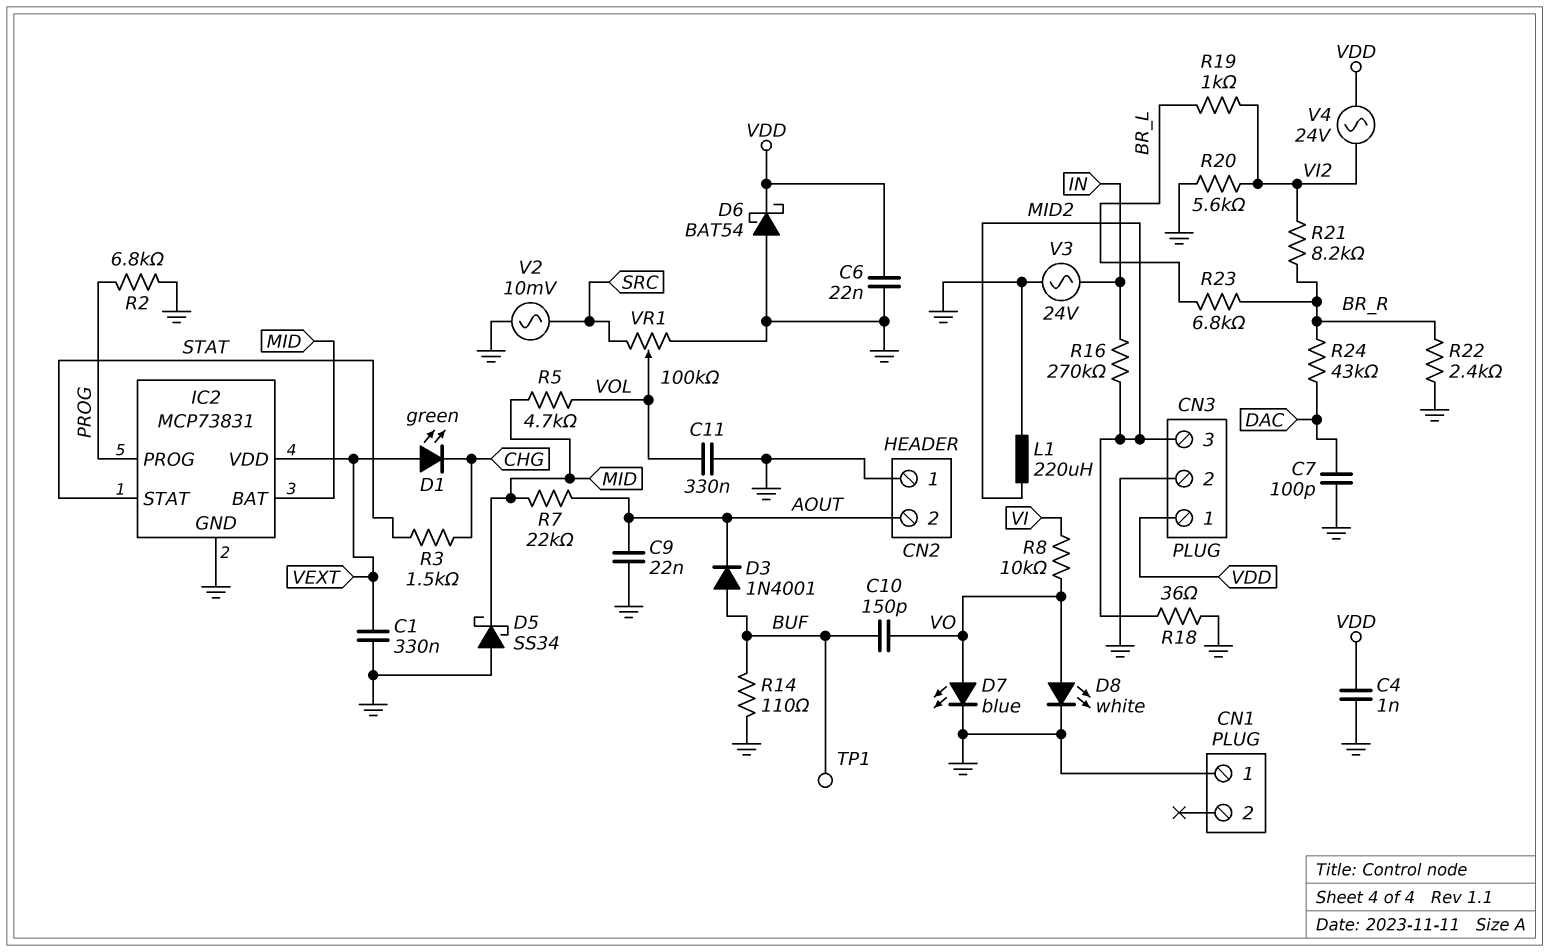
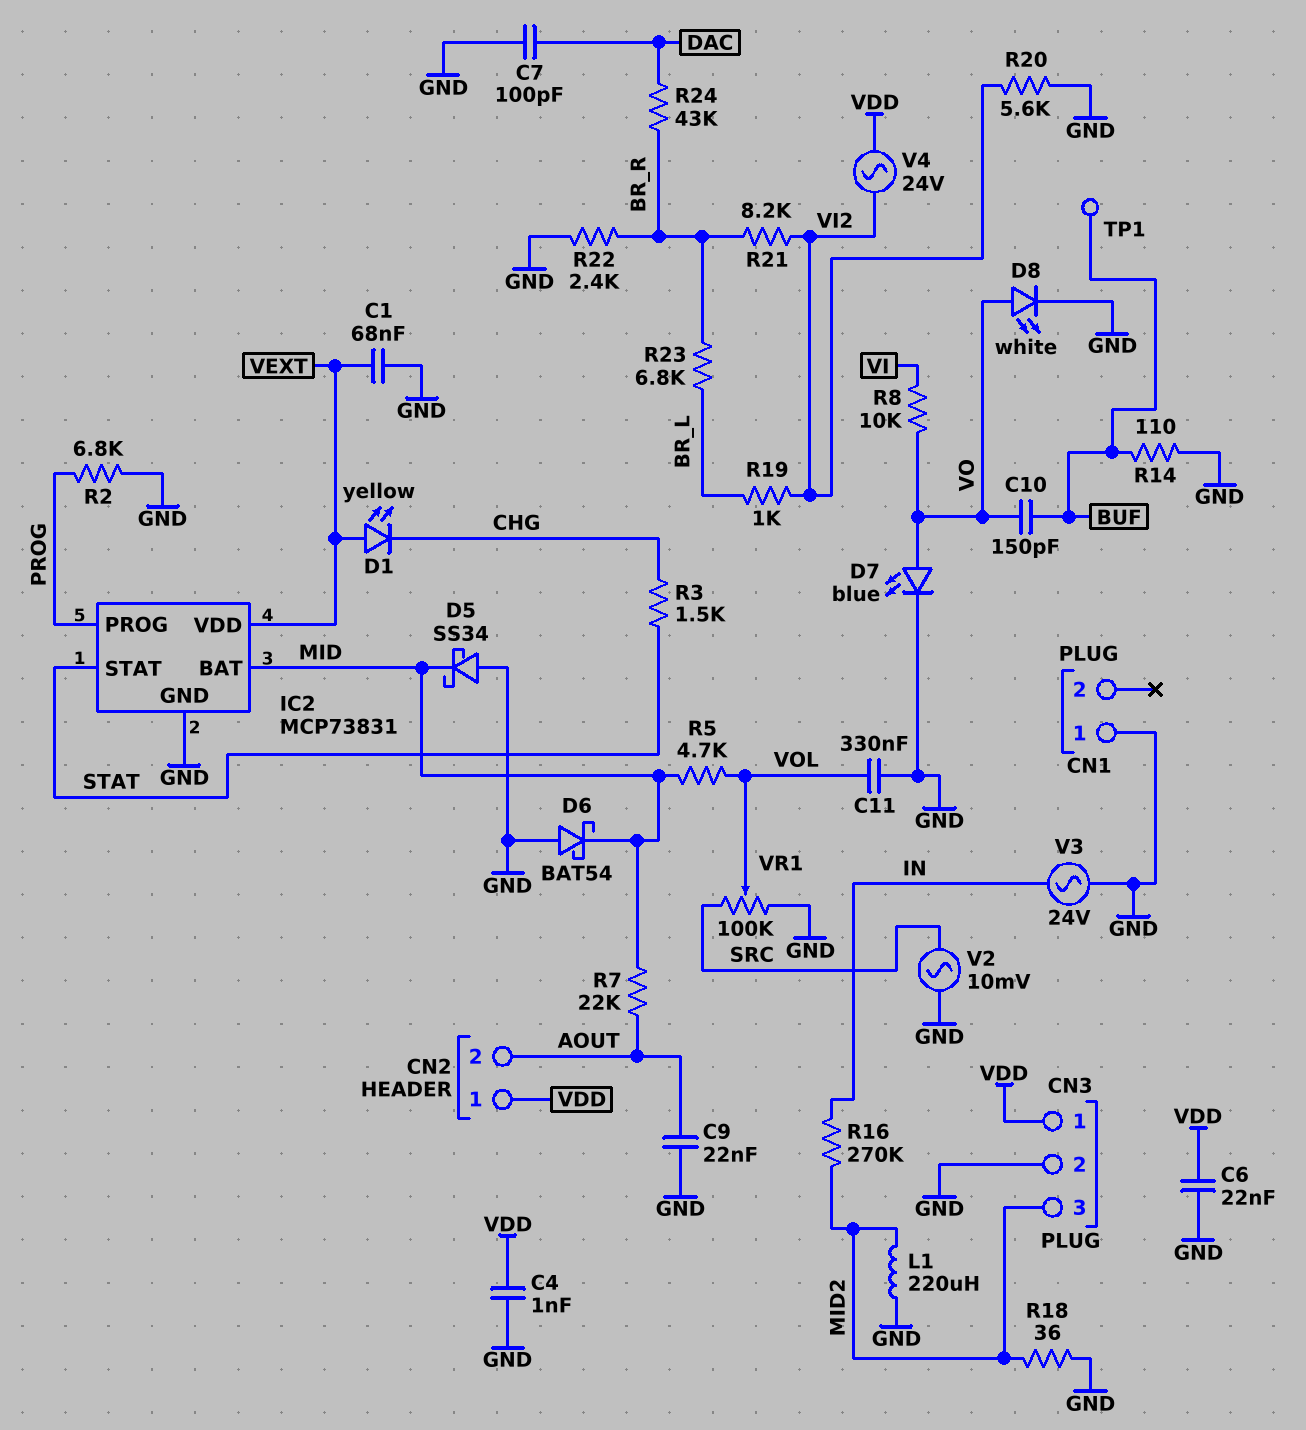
C1: 330nF (GND, VEXT) -> 68nF (GND, VEXT)
CN2 pin 1: GND -> VDD
D1: LED green (A VEXT, K CHG) -> LED yellow (A VEXT, K CHG)
D3: diode 1N4001 (A BUF, K AOUT) -> none
D6: schottky BAT54 (A GND, K VDD) -> schottky BAT54 (A GND, K MID)

